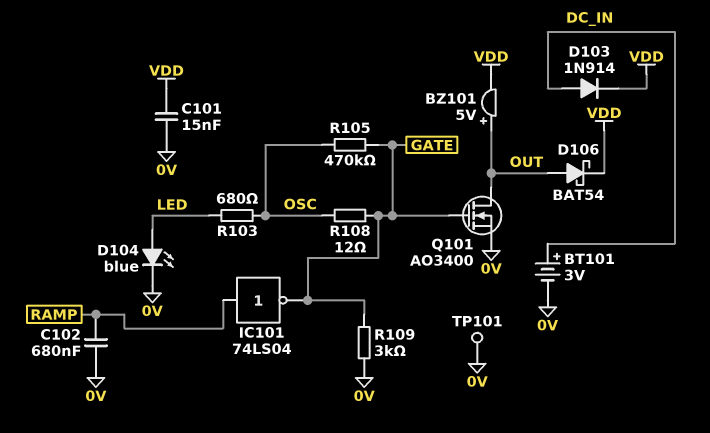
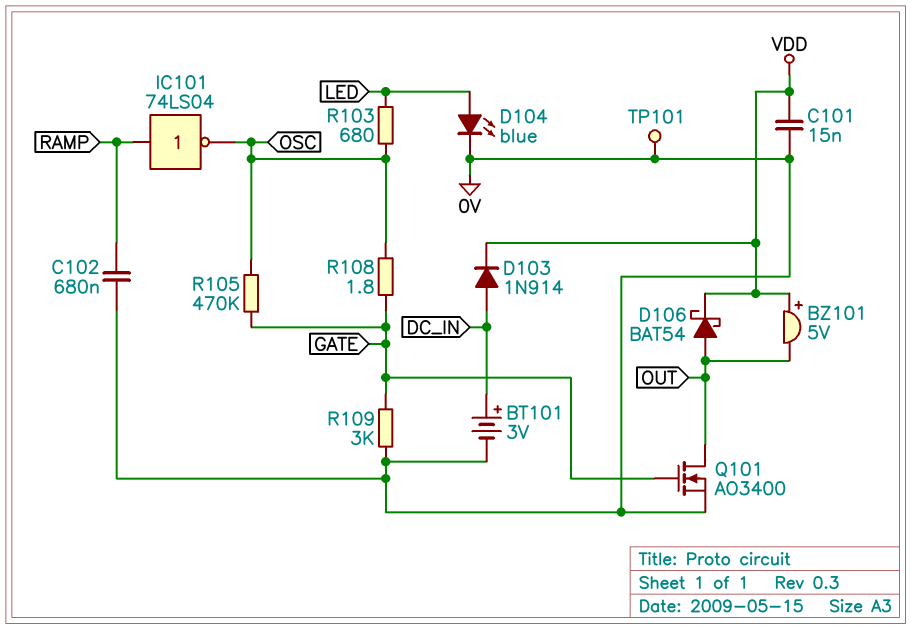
BZ101: buzzer 5V (plus OUT, minus VDD) -> buzzer 5V (plus VDD, minus OUT)
IC101: NOT 74LS04 (in RAMP, out GATE) -> NOT 74LS04 (in RAMP, out OSC)
R108: 12 (GATE, OSC) -> 1.8 (GATE, OSC)

